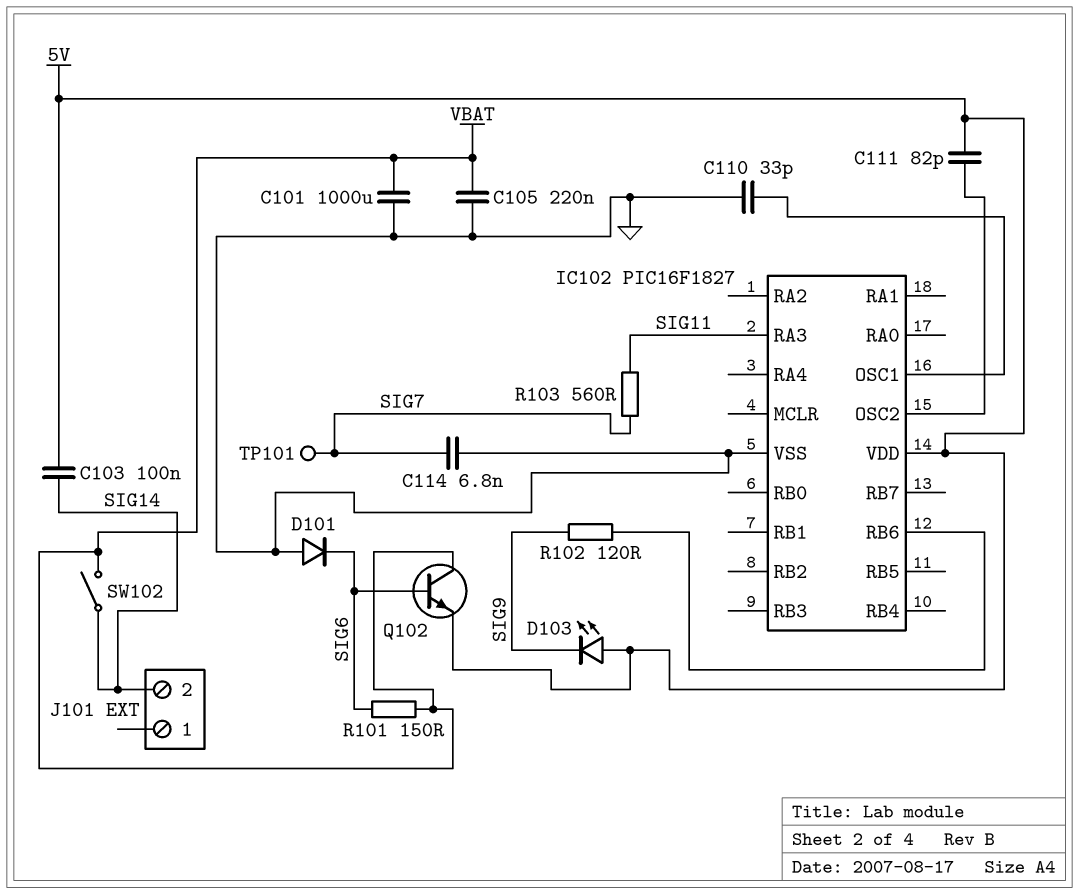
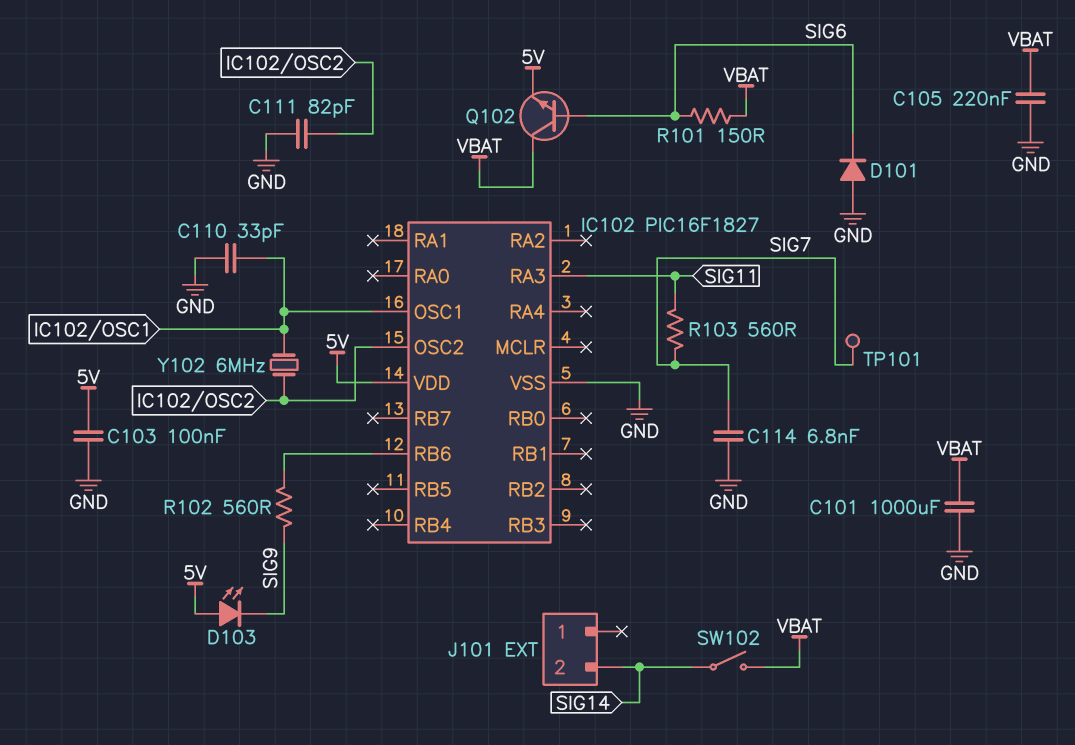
C103: 100nF (5V, SIG14) -> 100nF (5V, GND)
C111: 82pF (5V, IC102/OSC2) -> 82pF (GND, IC102/OSC2)
R102: 120 (IC102/RB6, SIG9) -> 560 (IC102/RB6, SIG9)
Y102: none -> 6MHz (IC102/OSC1, IC102/OSC2)

